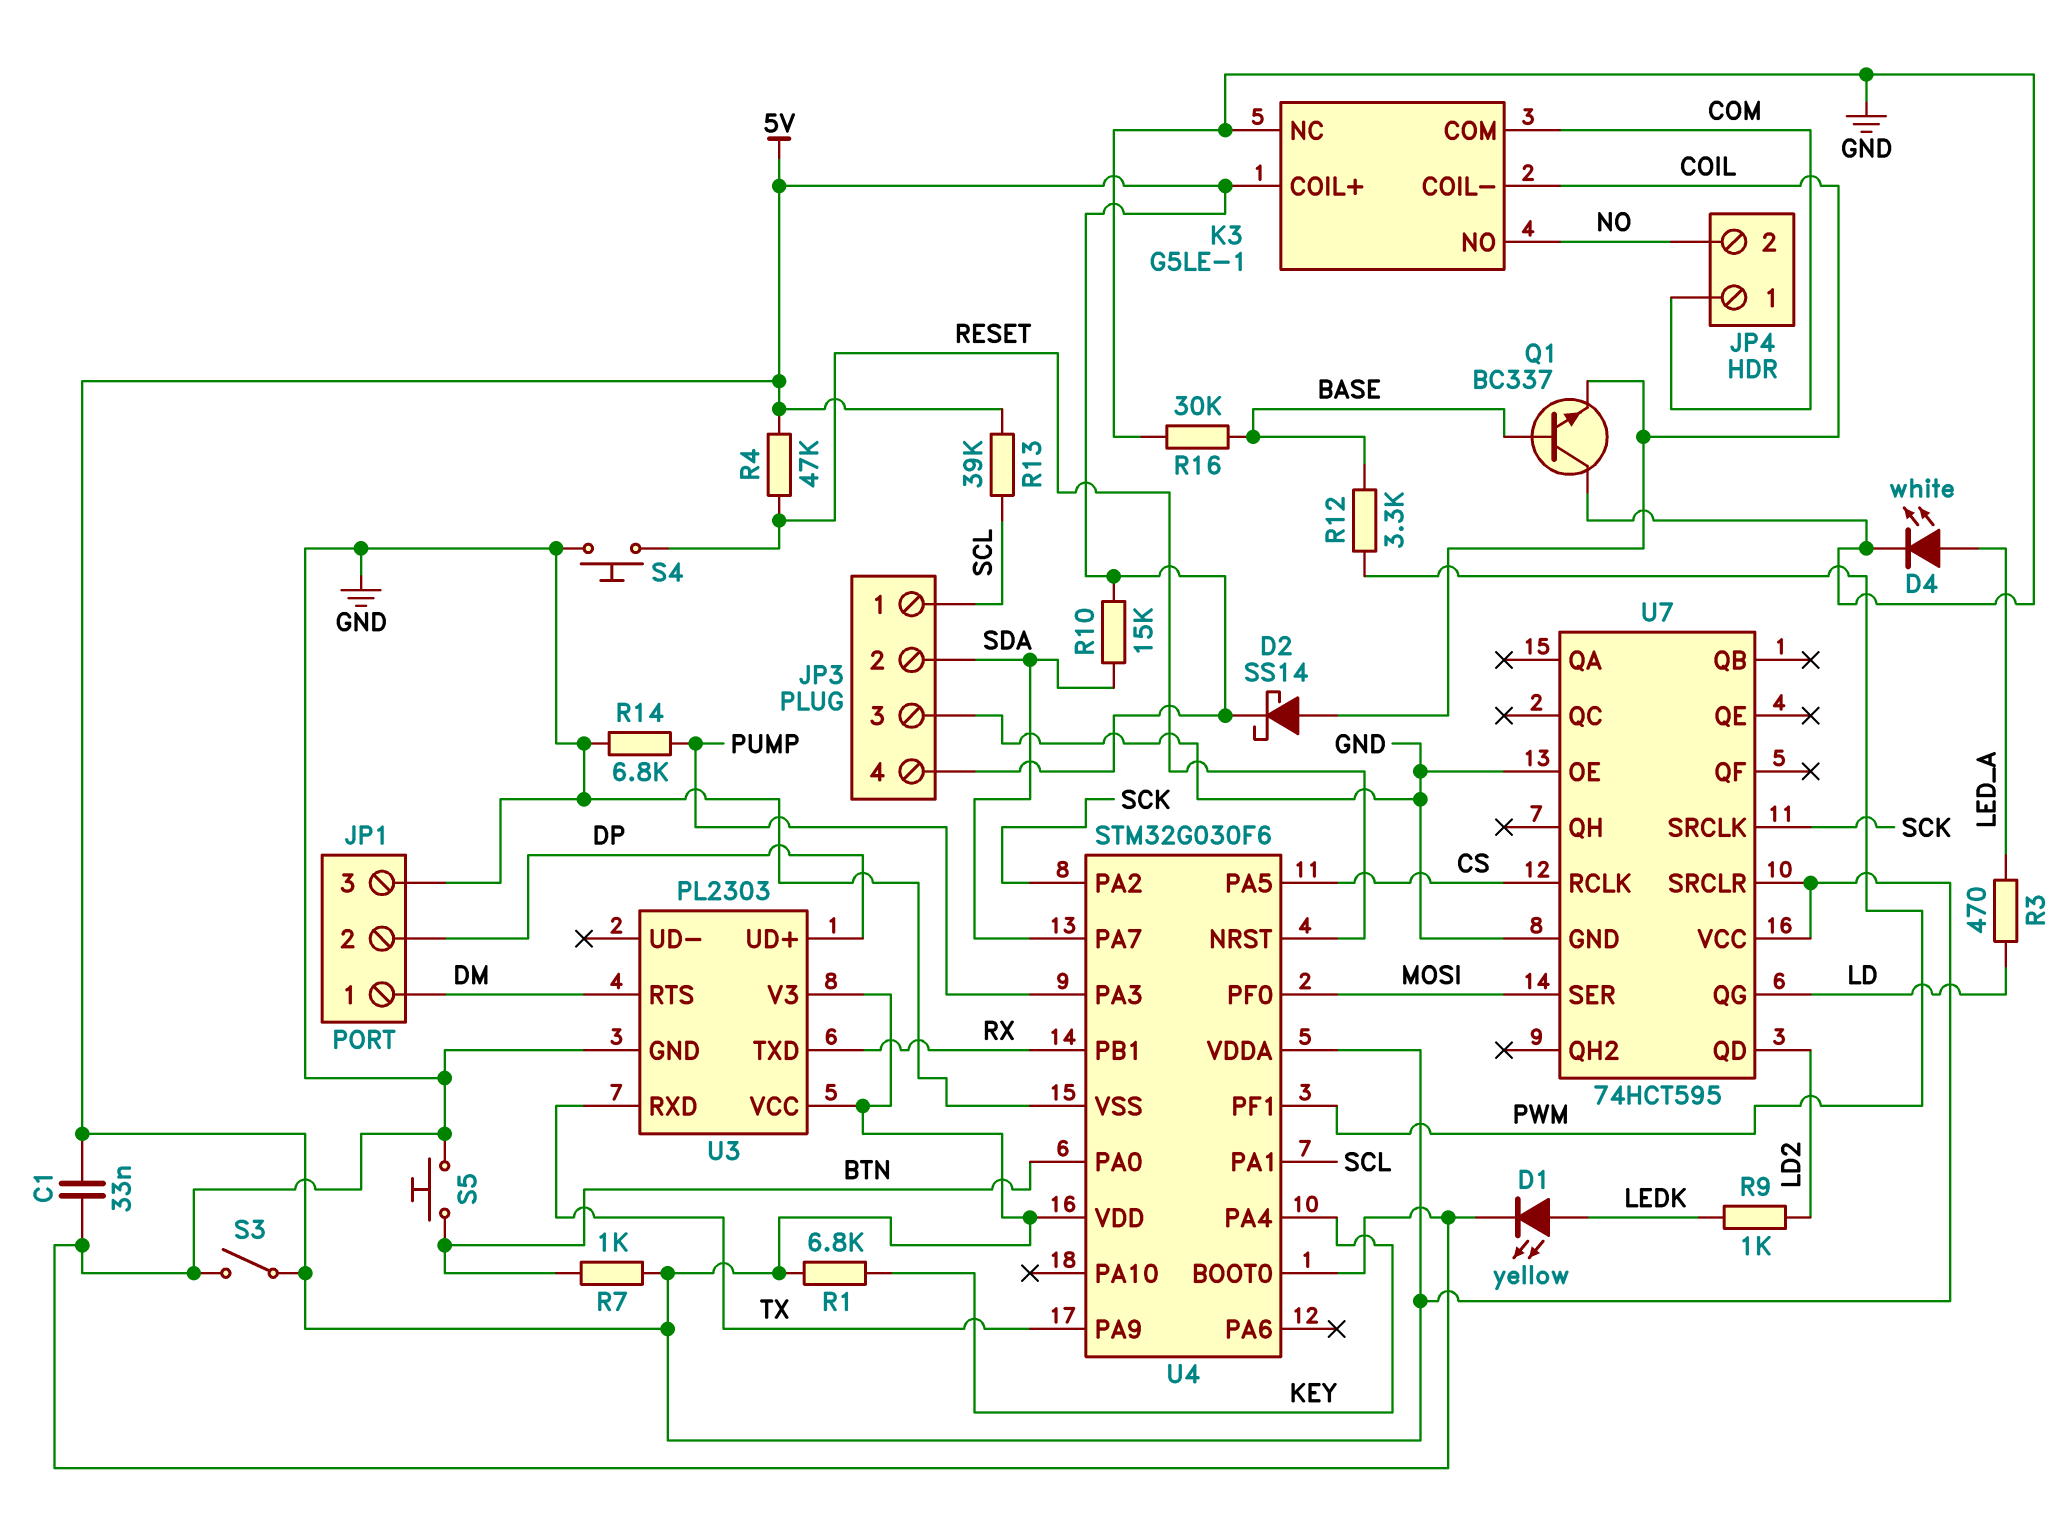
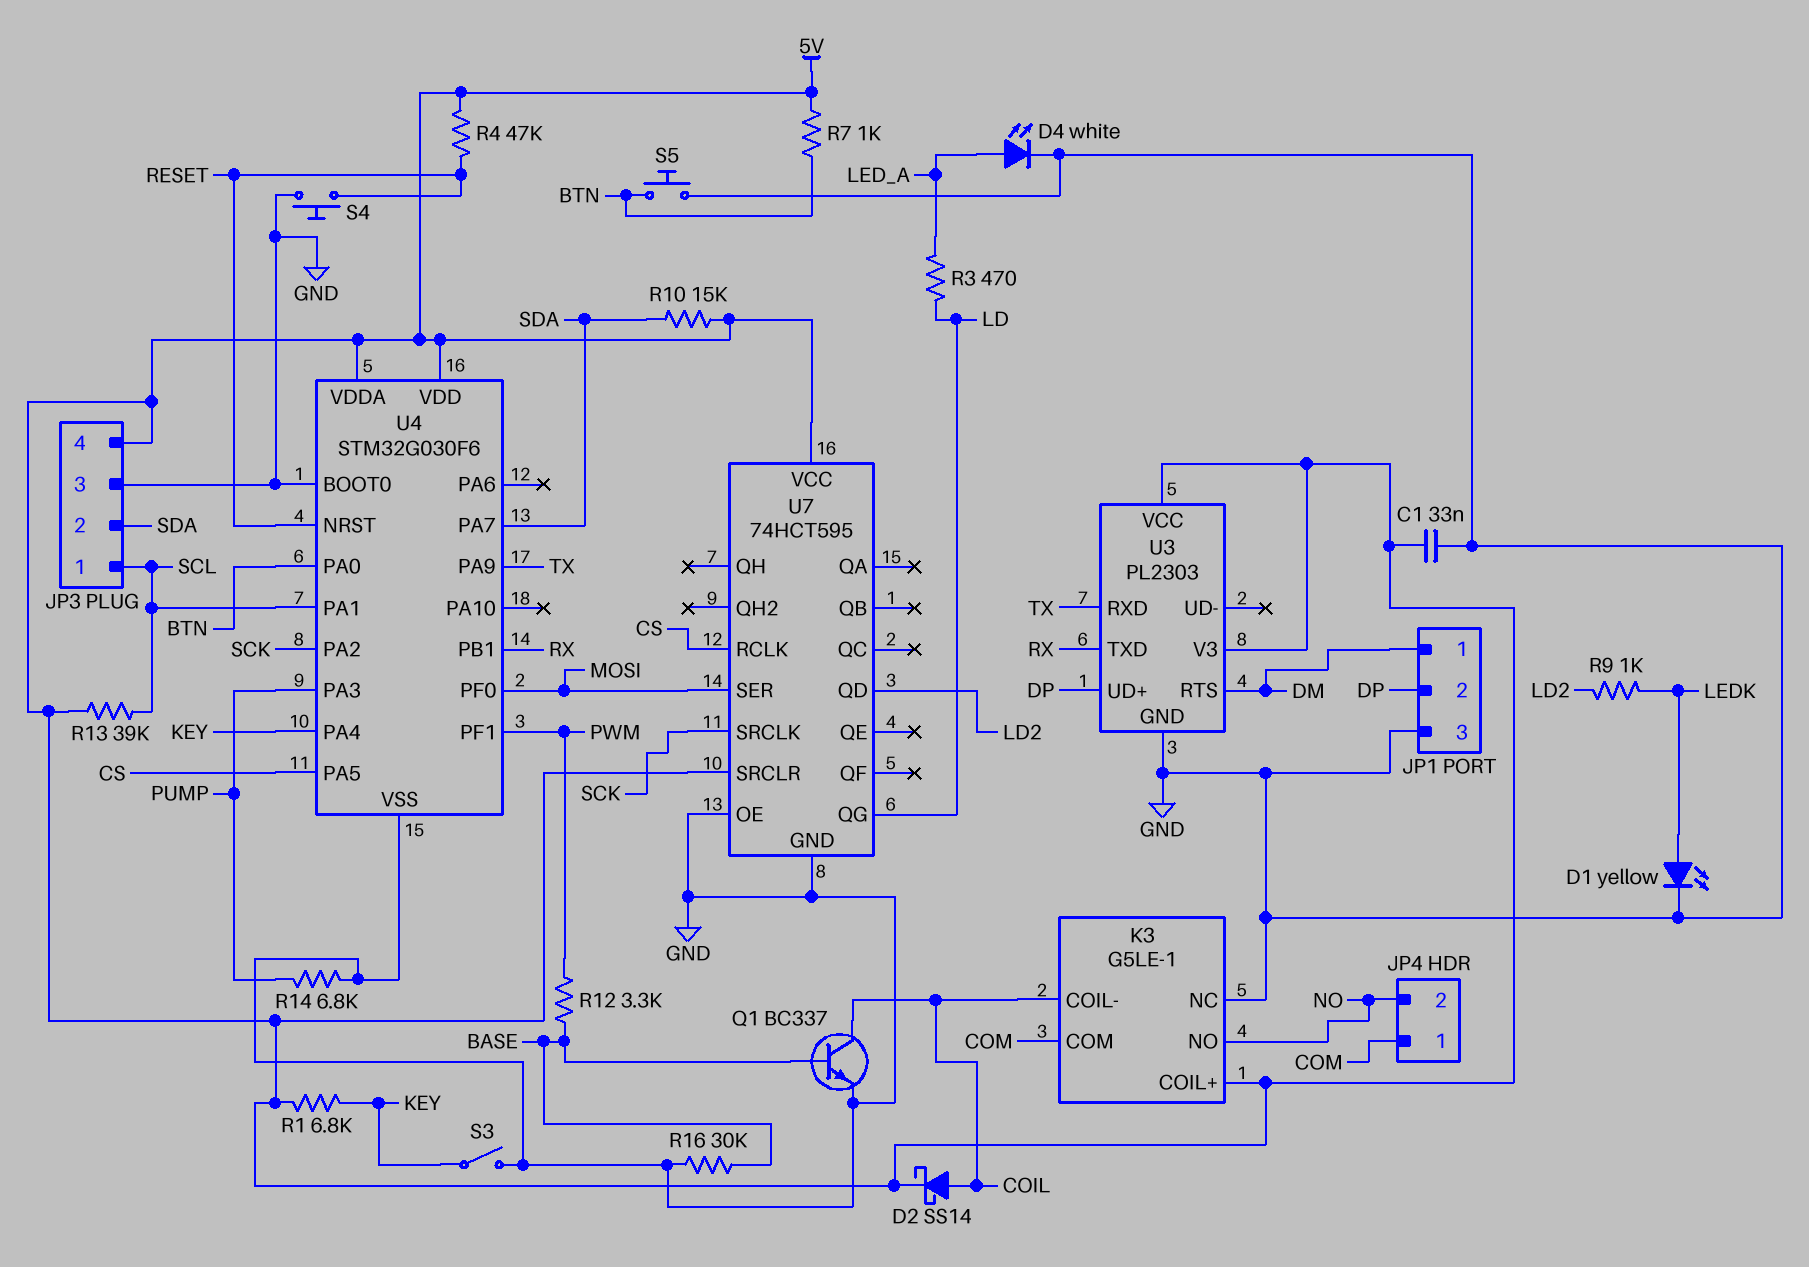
Q1: NPN BC337 (B BASE, C GND, E COIL) -> NPN BC337 (B BASE, C COIL, E GND)
S3: switch (5V, GND) -> switch (GND, KEY)

